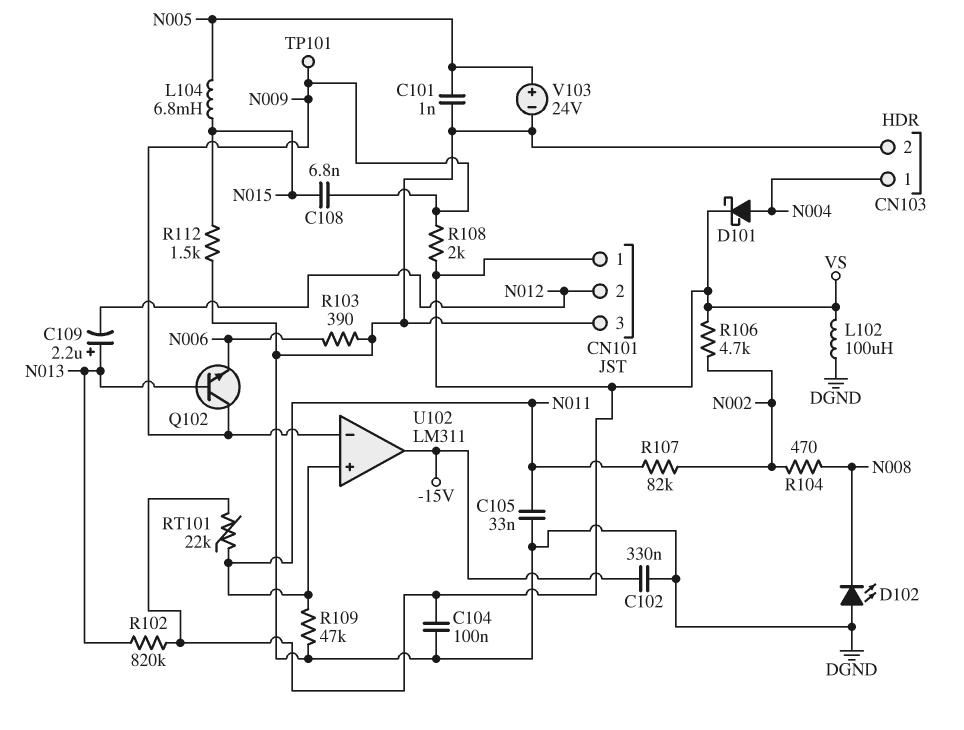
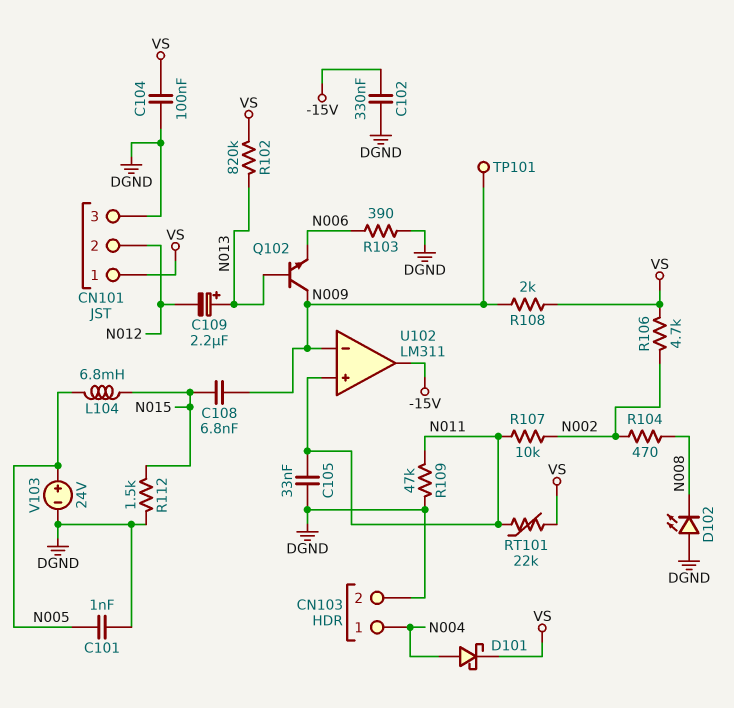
L102: 100uH (DGND, VS) -> none
R107: 82k (N002, N011) -> 10k (N002, N011)

